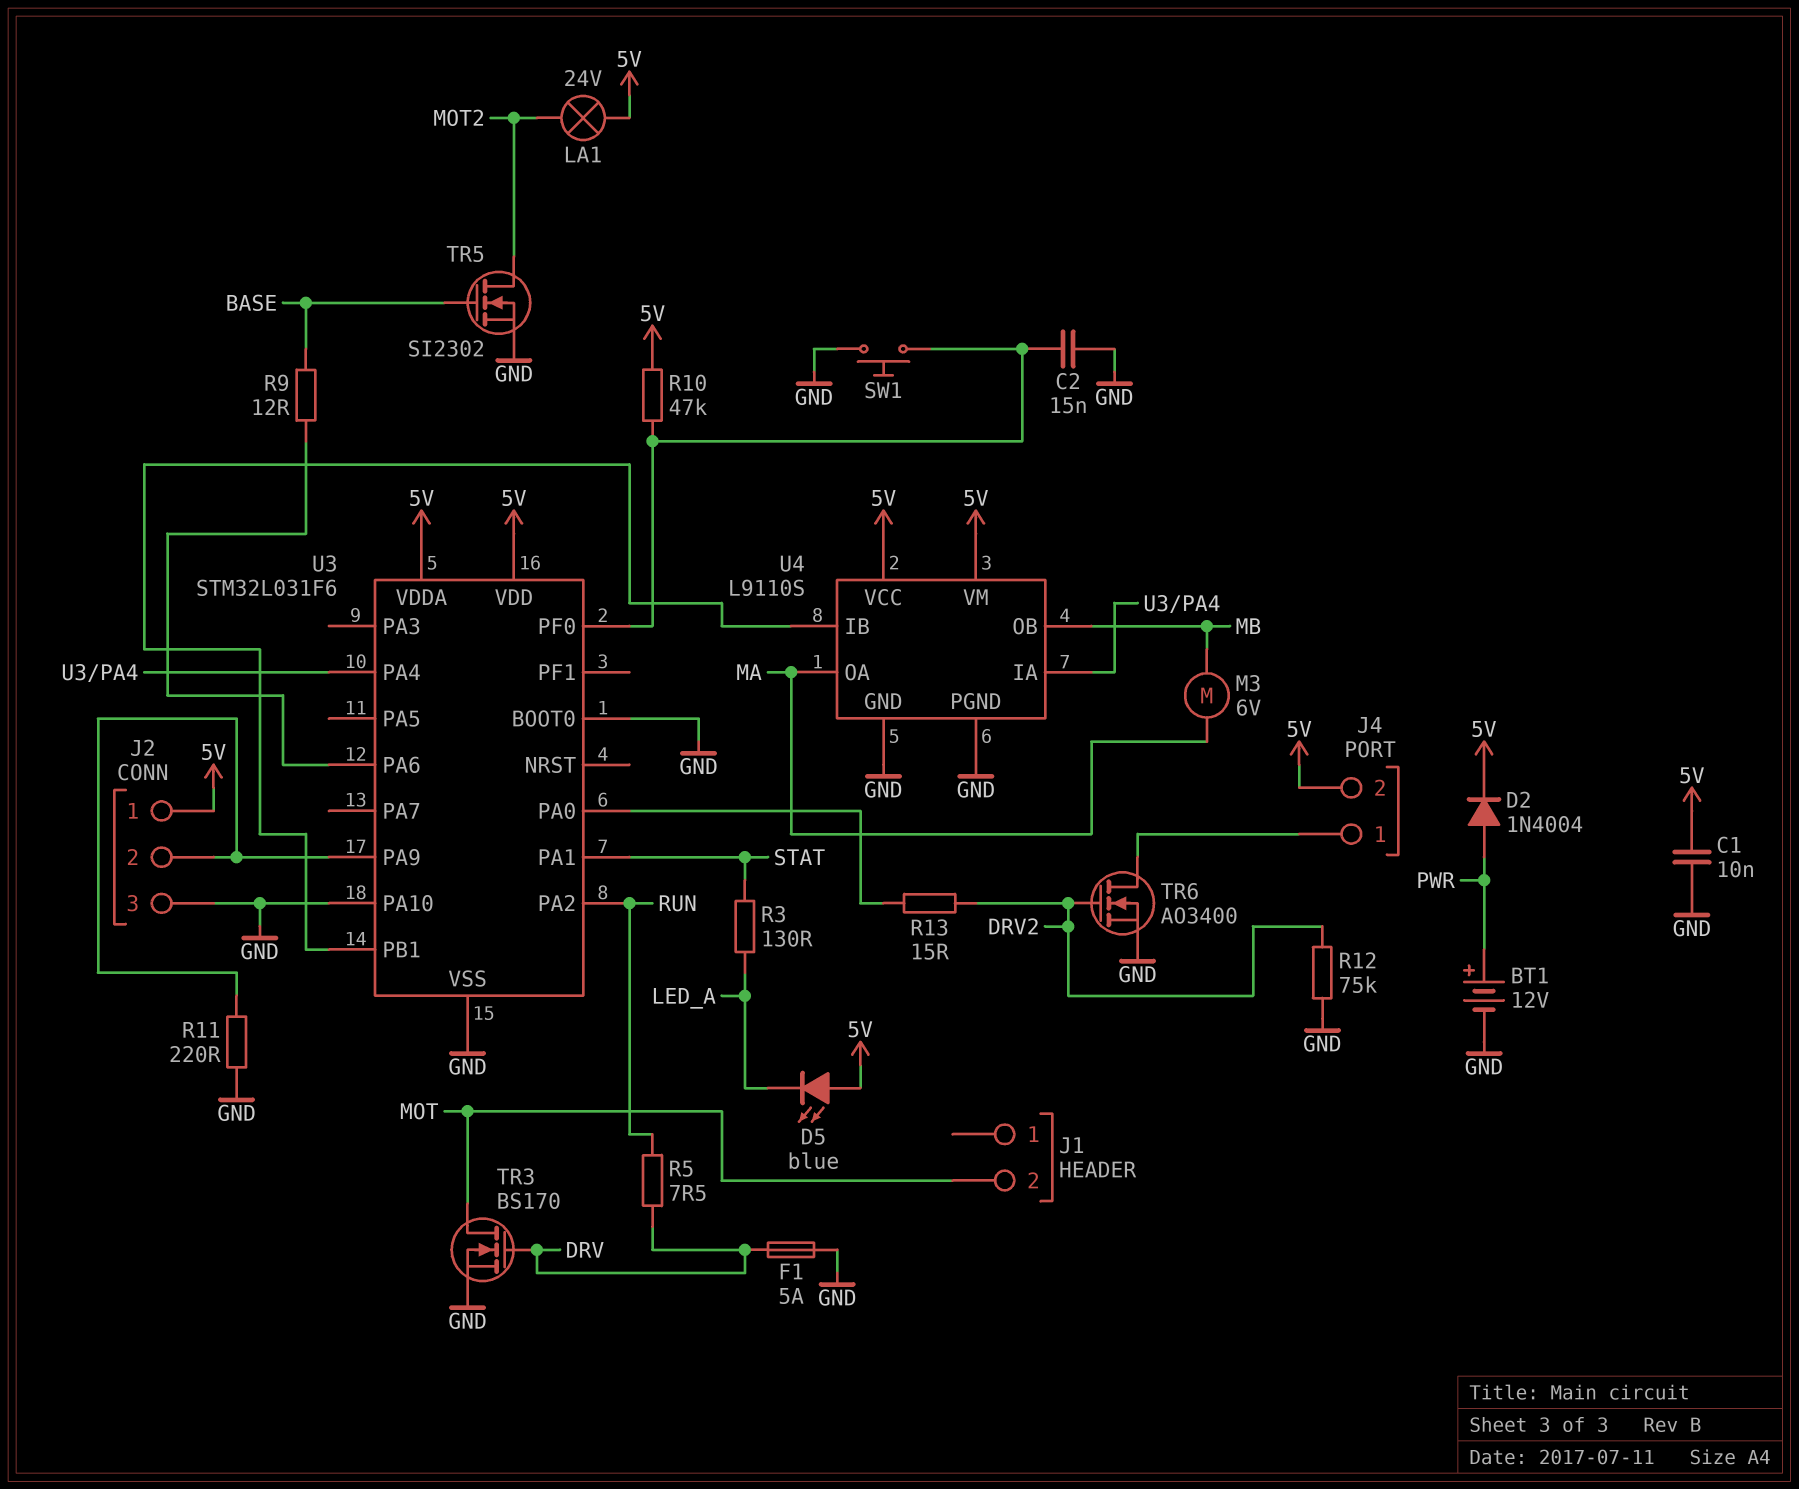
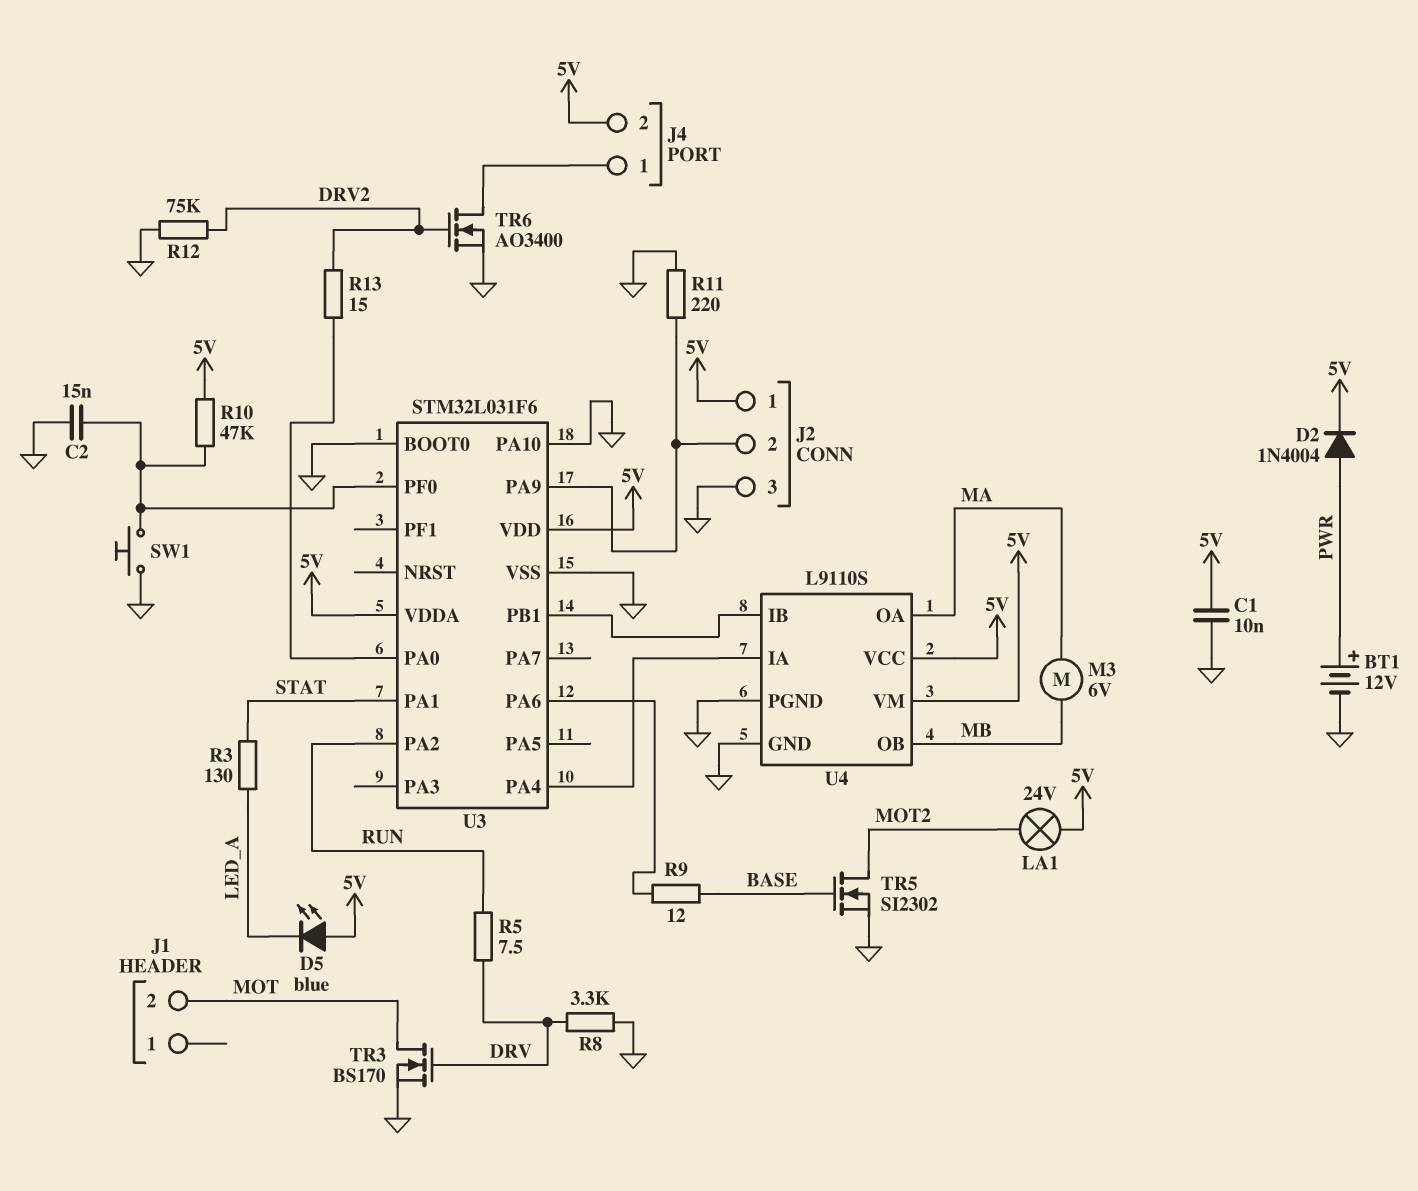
F1: 5A (DRV, GND) -> none
R8: none -> 3.3k (DRV, GND)

